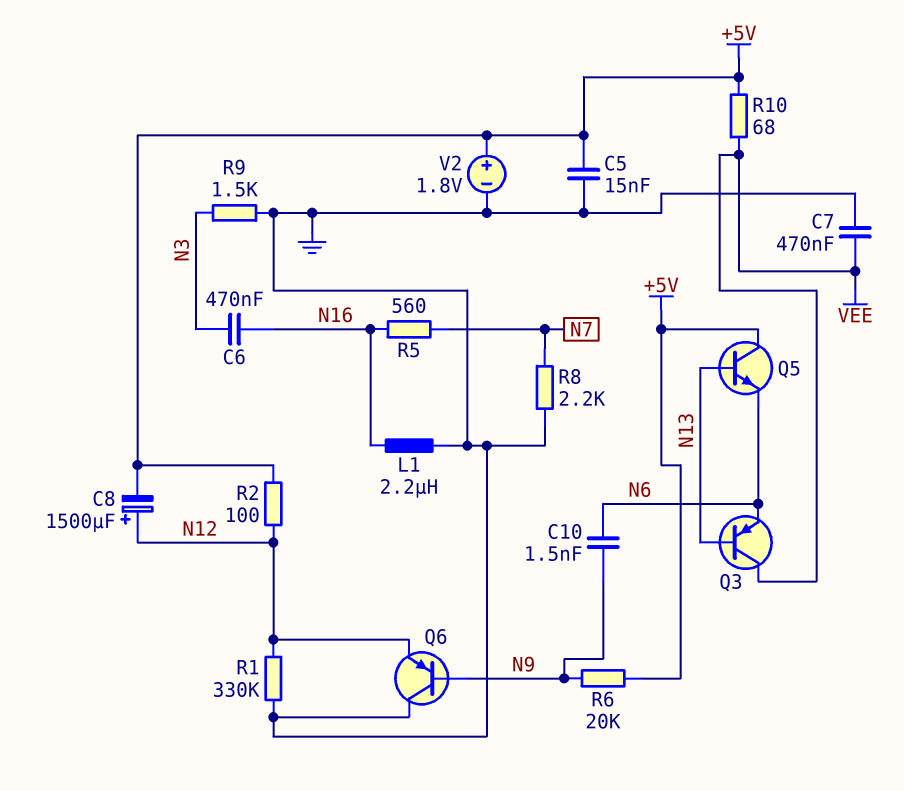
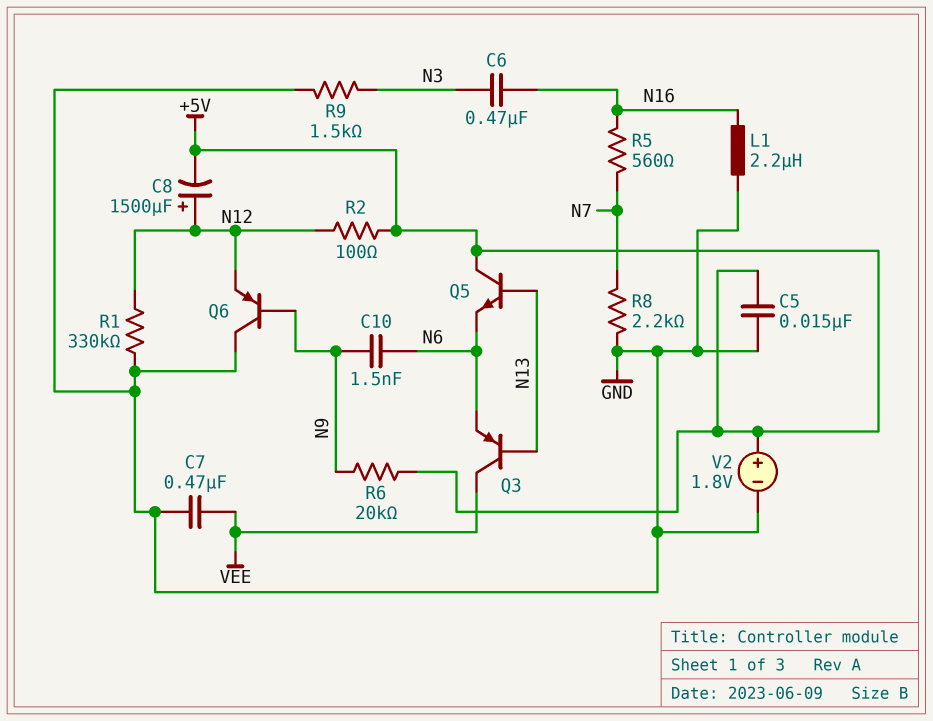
R10: 68 (+5V, VEE) -> none

